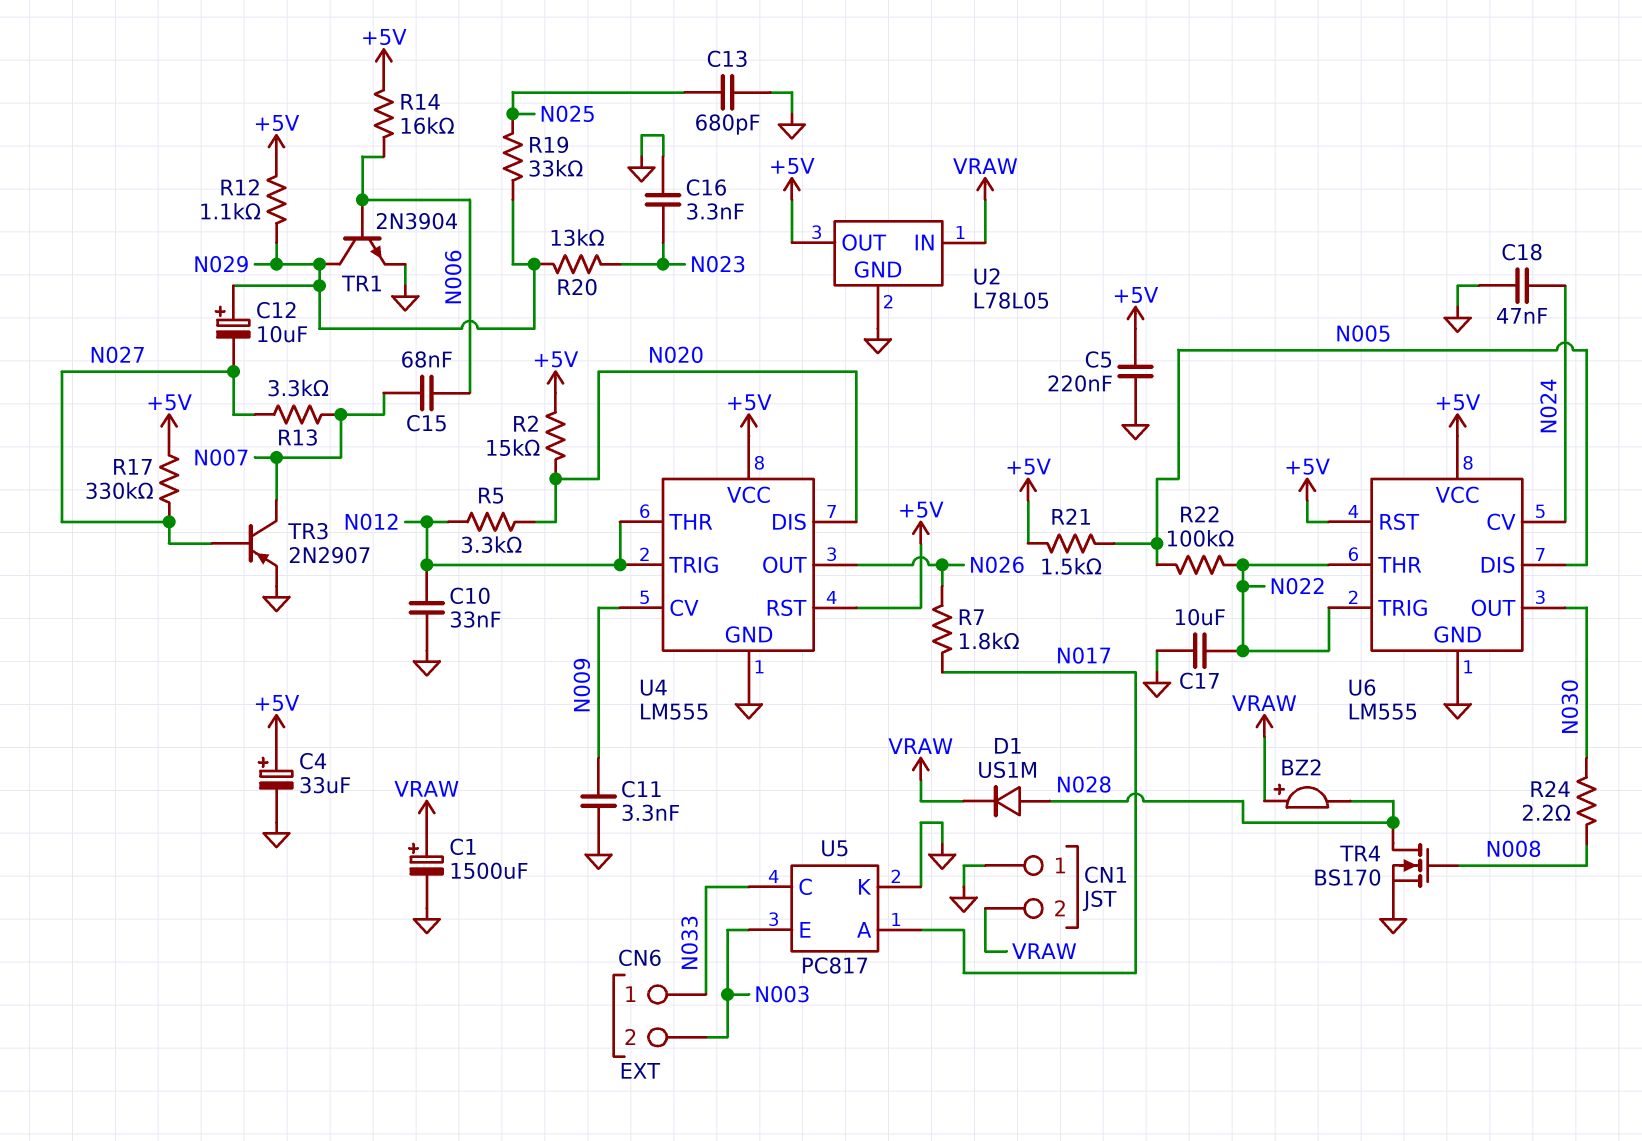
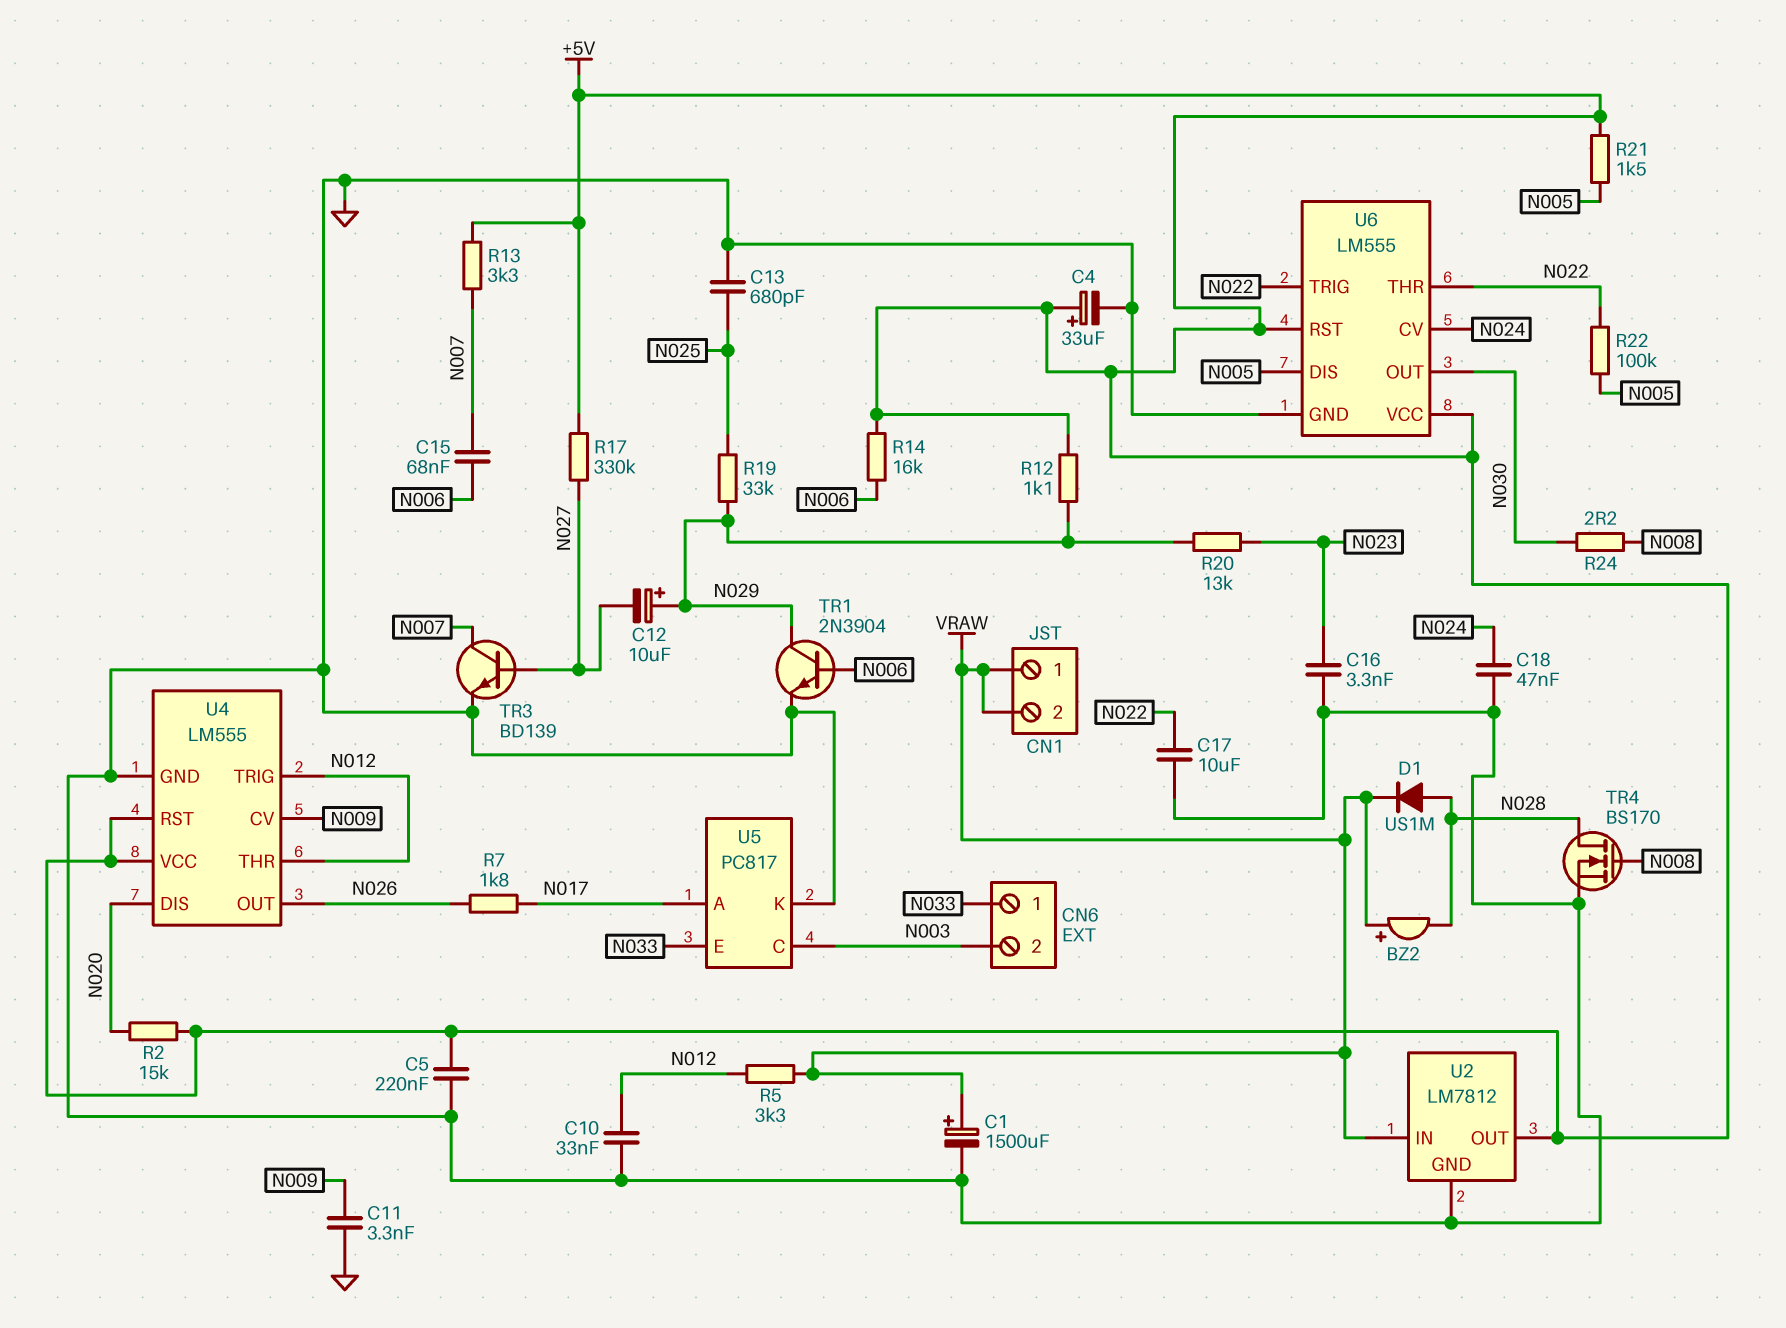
CN1 pin 1: GND -> VRAW
R5: 3.3k (N012, N020) -> 3.3k (N012, VRAW)
R13: 3.3k (N007, N027) -> 3.3k (+5V, N007)
TR3: PNP 2N2907 (B N027, C N007, E GND) -> NPN BD139 (B N027, C N007, E GND)
U2: L78L05 -> LM7812
U5 pin C: N033 -> N003
U5 pin E: N003 -> N033

